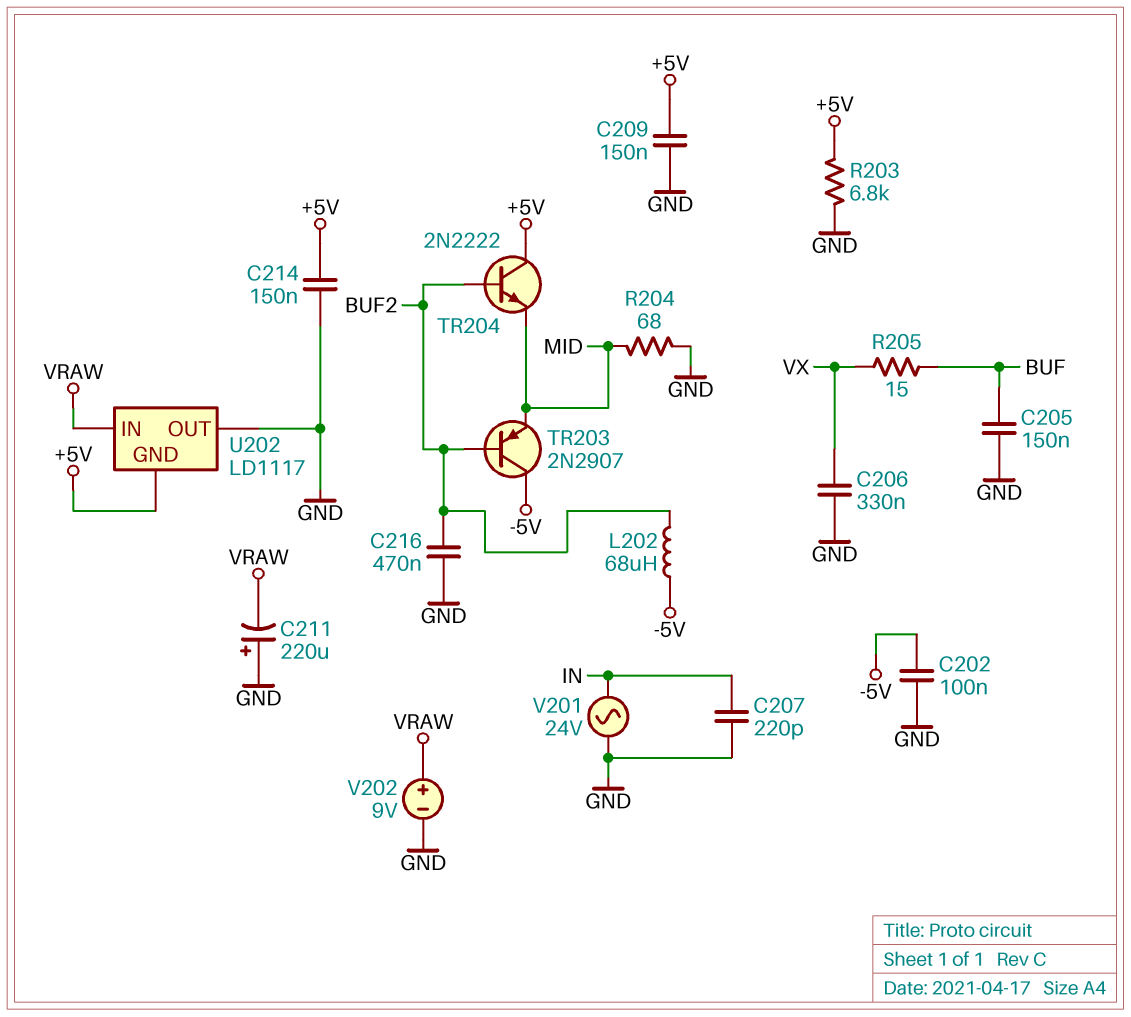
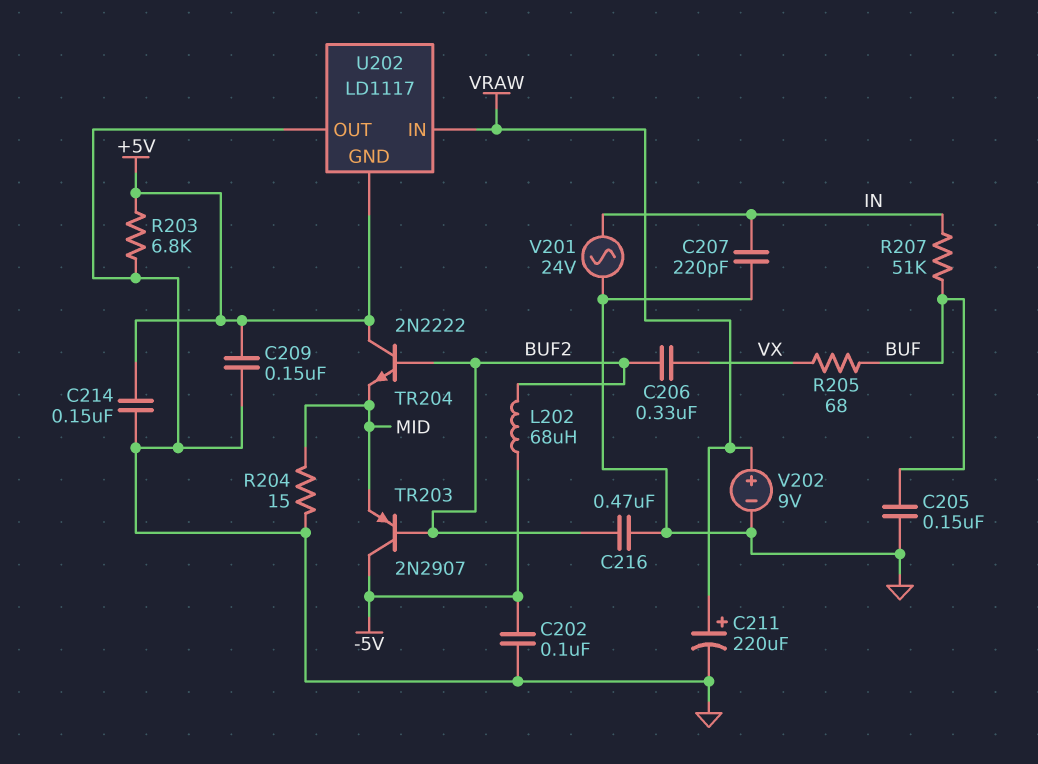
C206: 330nF (GND, VX) -> 330nF (BUF2, VX)
C211: 220uF (plus GND, minus VRAW) -> 220uF (plus VRAW, minus GND)
R204: 68 (GND, MID) -> 15 (GND, MID)
R205: 15 (BUF, VX) -> 68 (BUF, VX)
R207: none -> 51k (BUF, IN)

